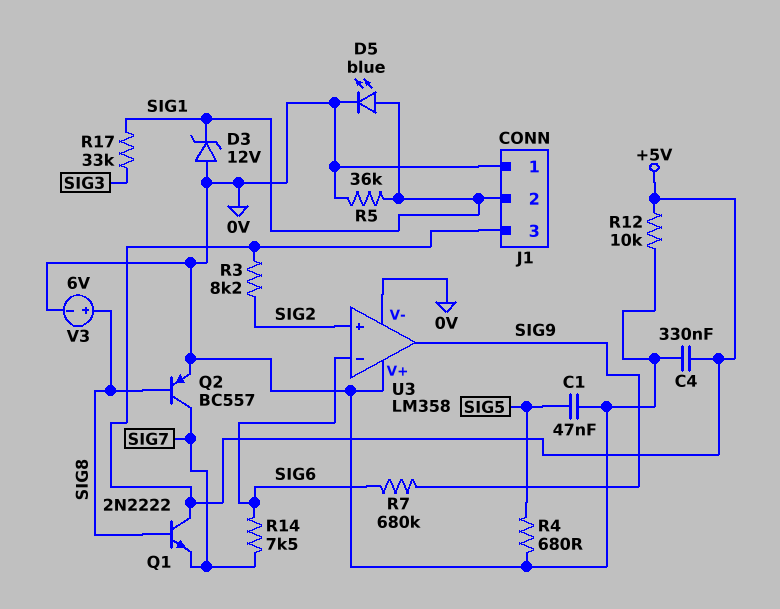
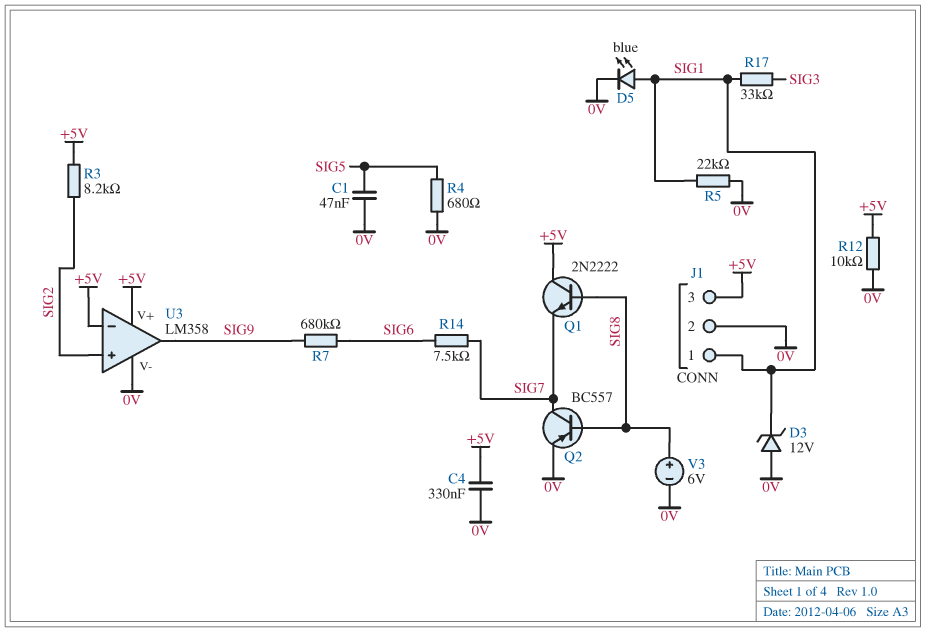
J1 pin 1: 0V -> SIG1
J1 pin 2: SIG1 -> 0V
R5: 36k (0V, SIG1) -> 22k (0V, SIG1)
U3 pin V+: 0V -> +5V
U3 pin in-: SIG6 -> +5V

